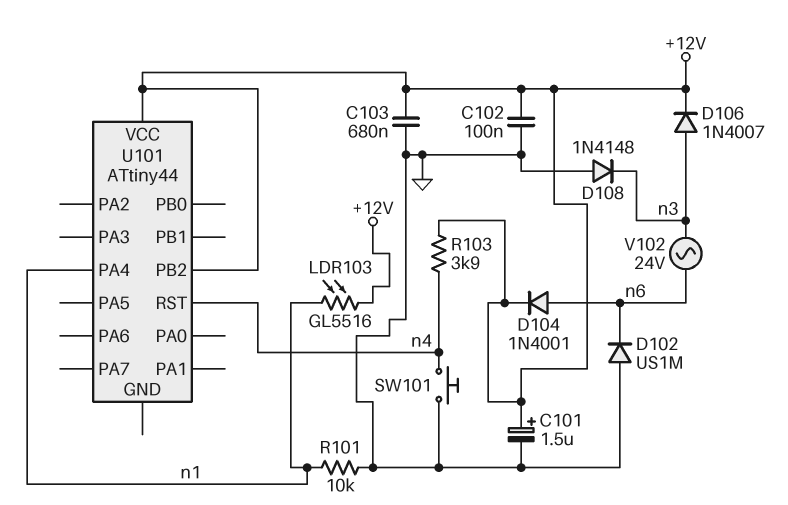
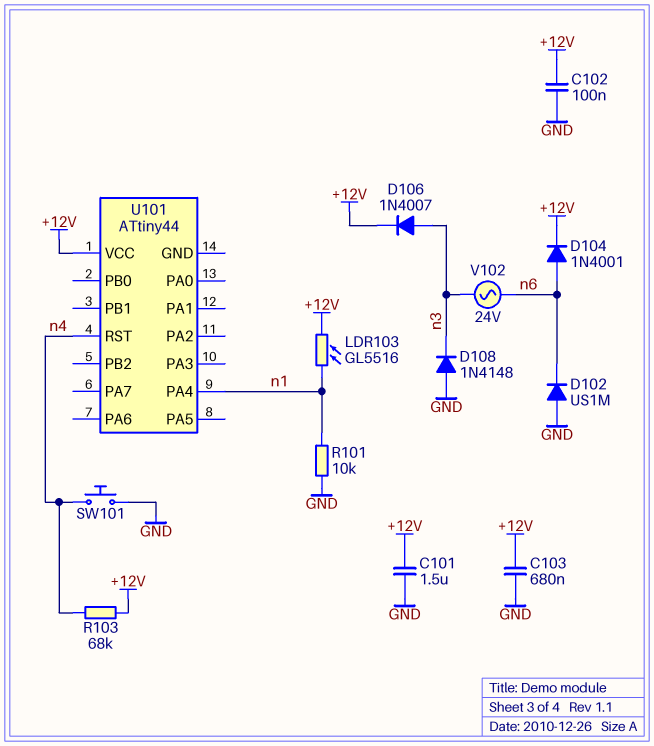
C101: 1.5uF (plus +12V, minus GND) -> 1.5uF (+12V, GND)
R103: 3.9k (+12V, n4) -> 68k (+12V, n4)
U101 pin PB2: +12V -> none

